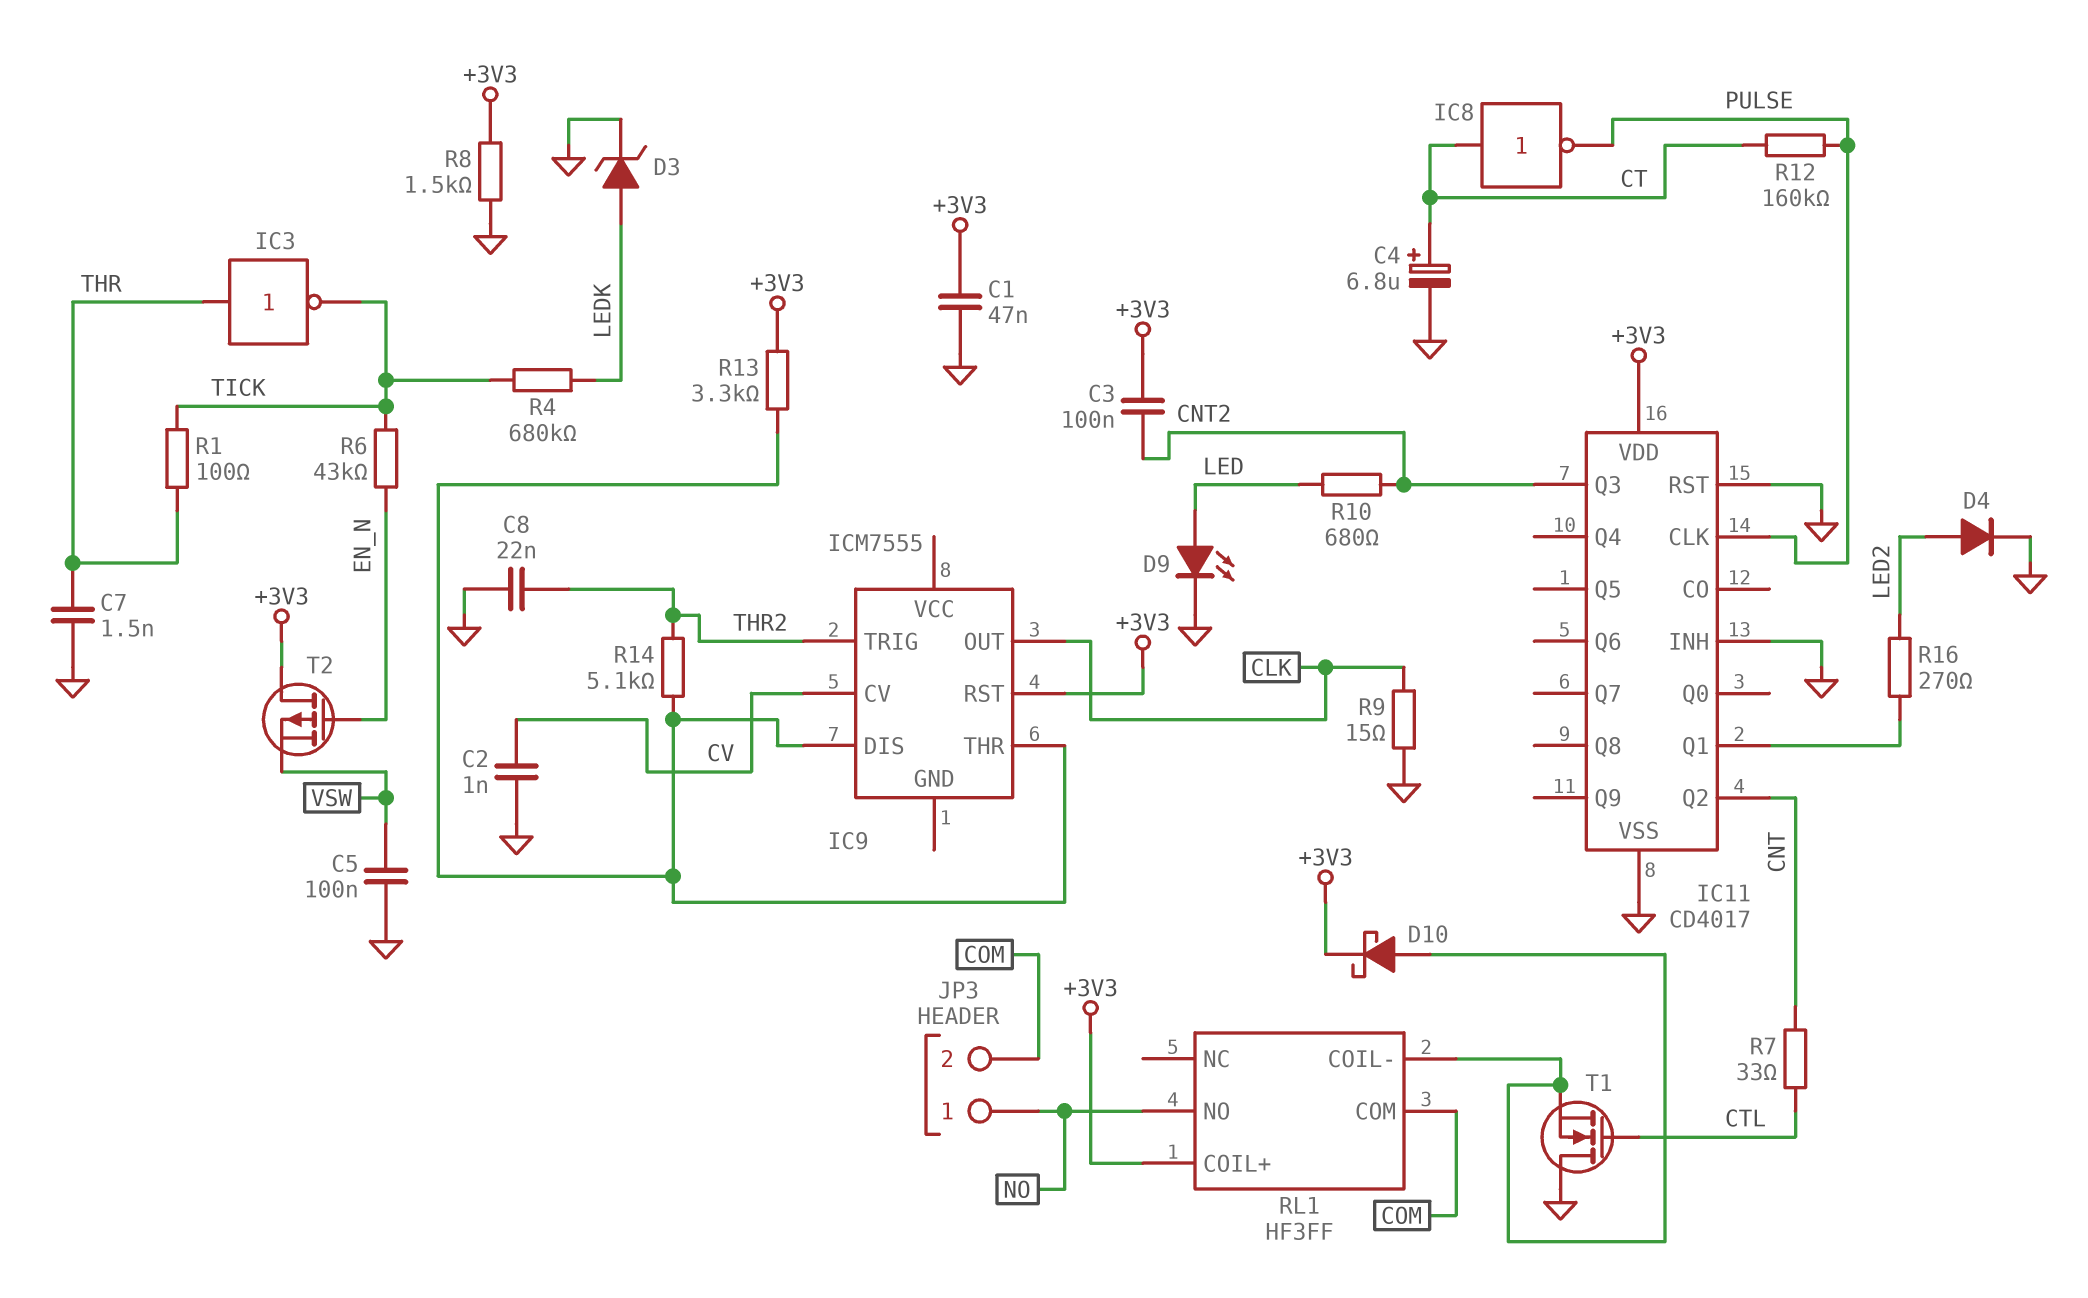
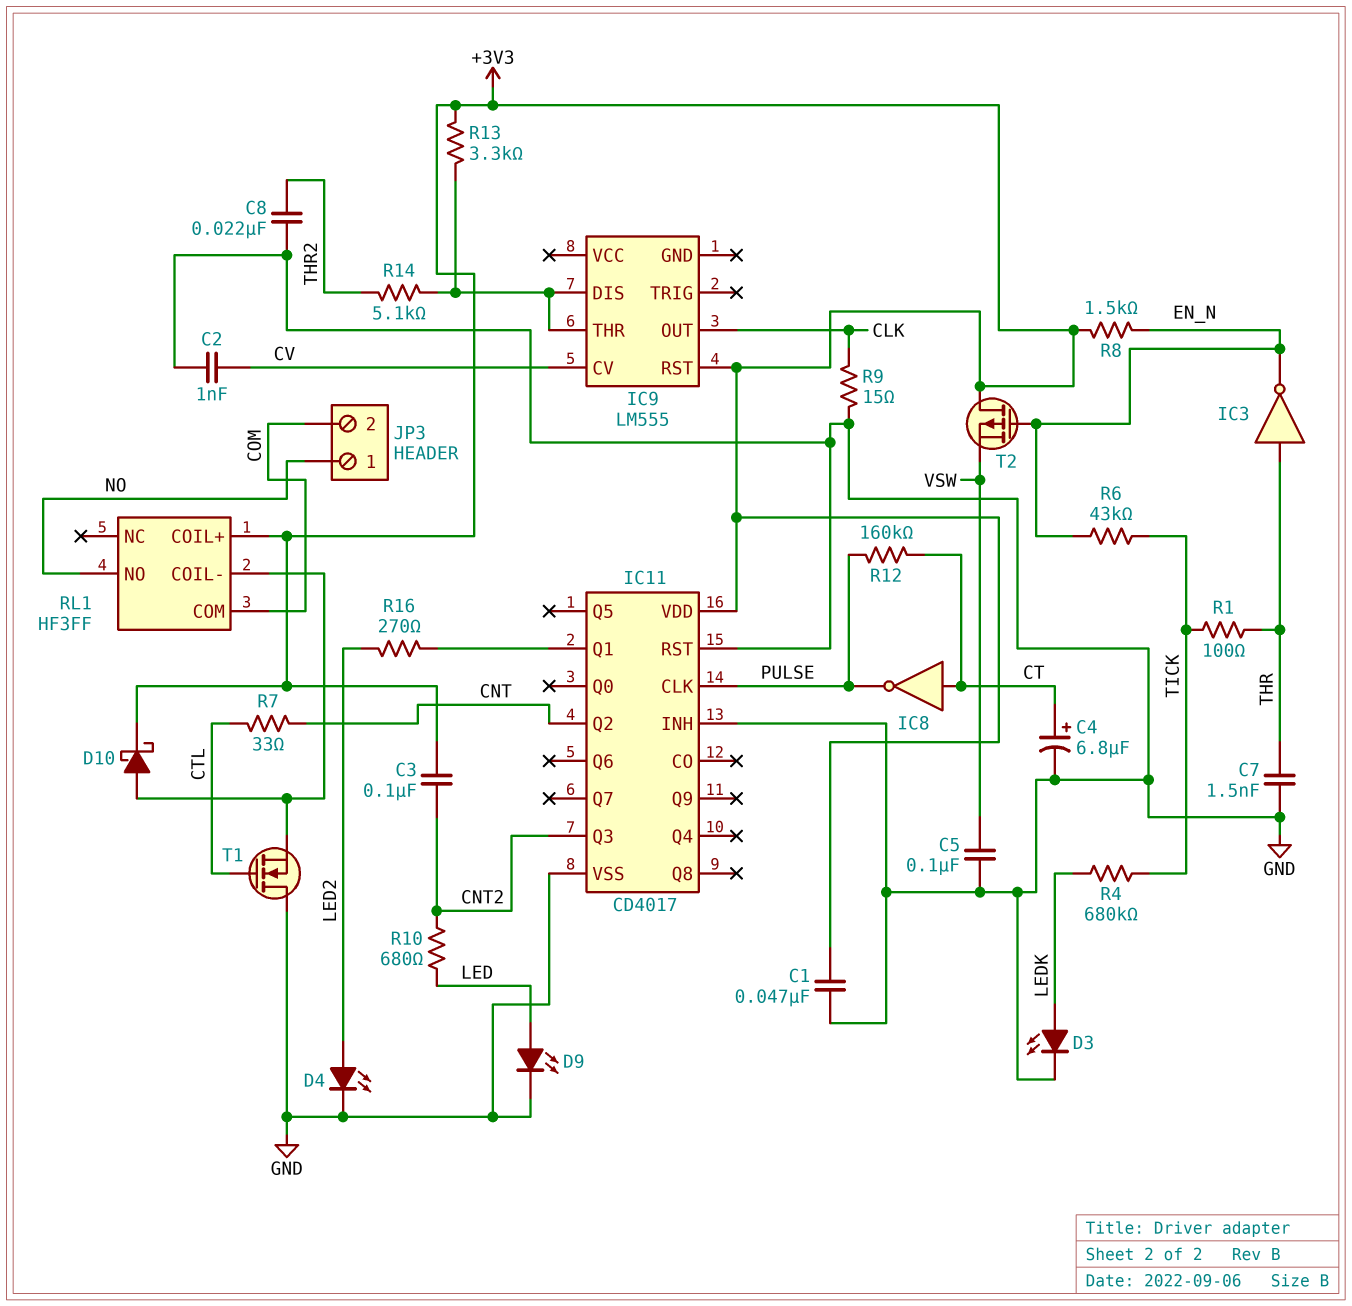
D3: zener (A LEDK, K GND) -> LED (A LEDK, K GND)
D4: diode (A LED2, K GND) -> LED (A LED2, K GND)
IC3: NOT (in THR, out TICK) -> NOT (in THR, out EN_N)
IC9: ICM7555 -> LM555
IC9 pin TRIG: THR2 -> none
R8: 1.5k (+3V3, GND) -> 1.5k (+3V3, EN_N)

